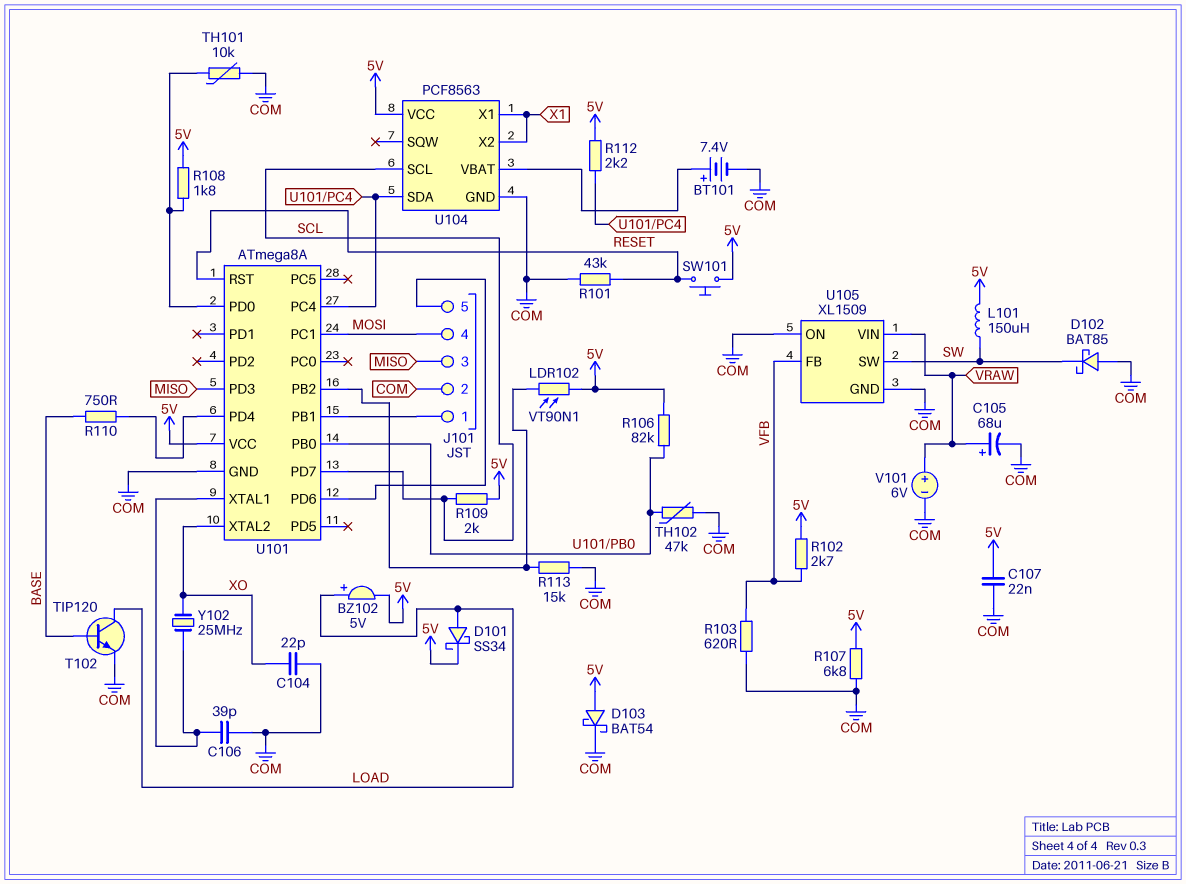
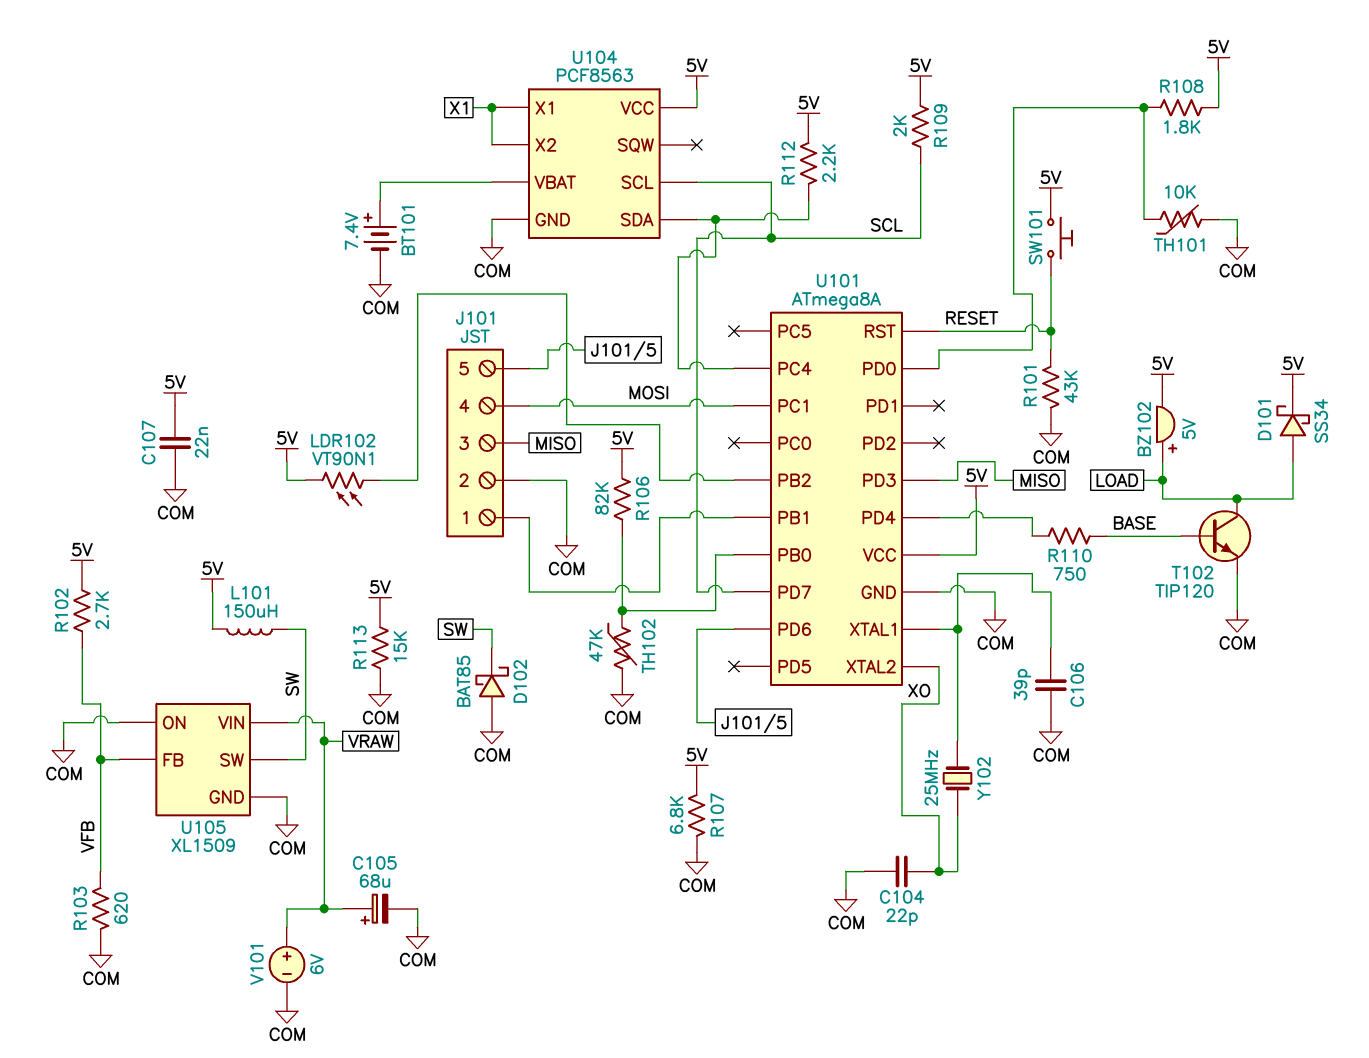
D103: schottky BAT54 (A 5V, K COM) -> none
R113: 15k (COM, U101/PB2) -> 15k (5V, COM)

